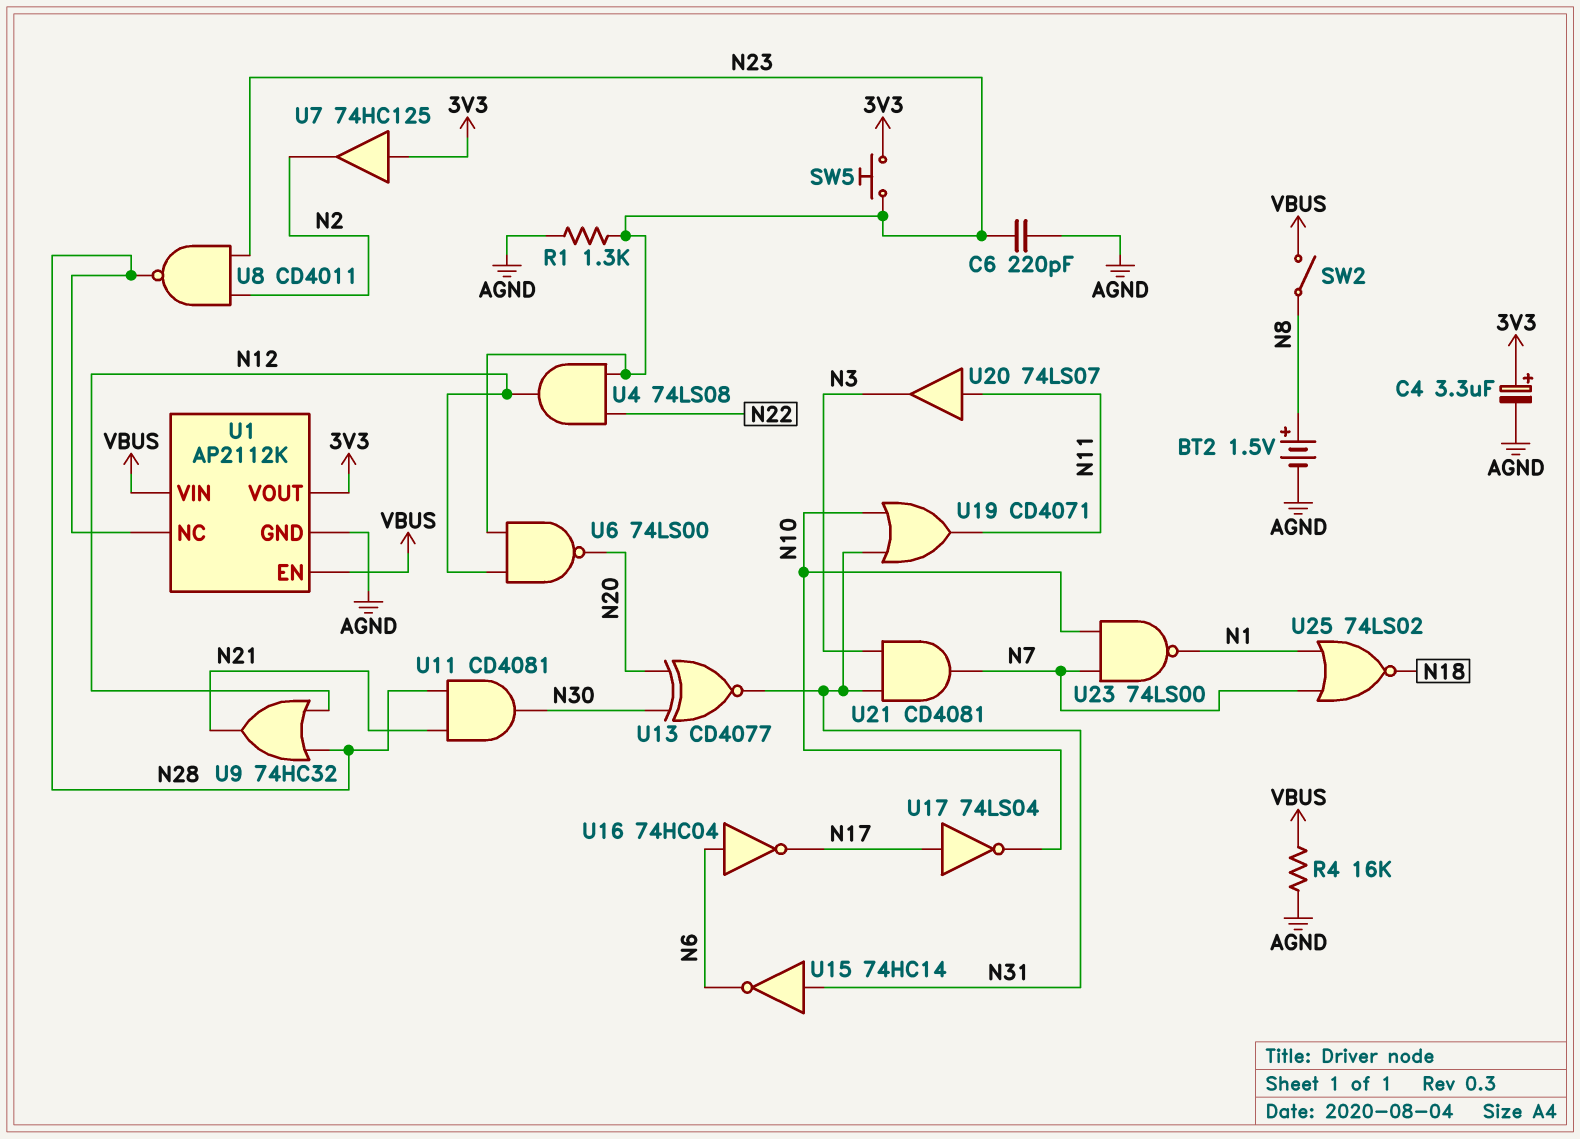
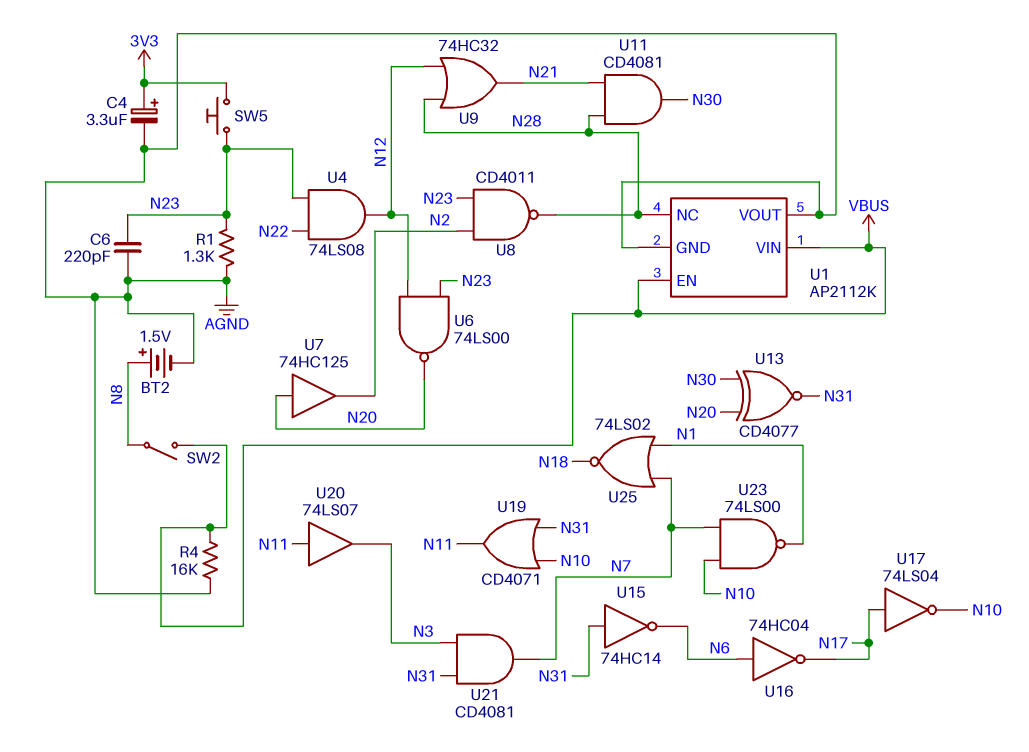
U1 pin VOUT: 3V3 -> AGND
U7: buffer 74HC125 (in 3V3, out N2) -> buffer 74HC125 (in N20, out N2)

